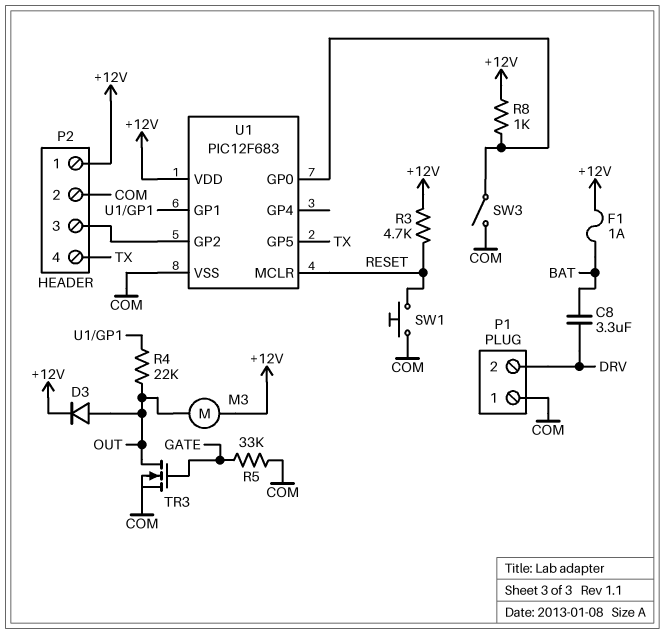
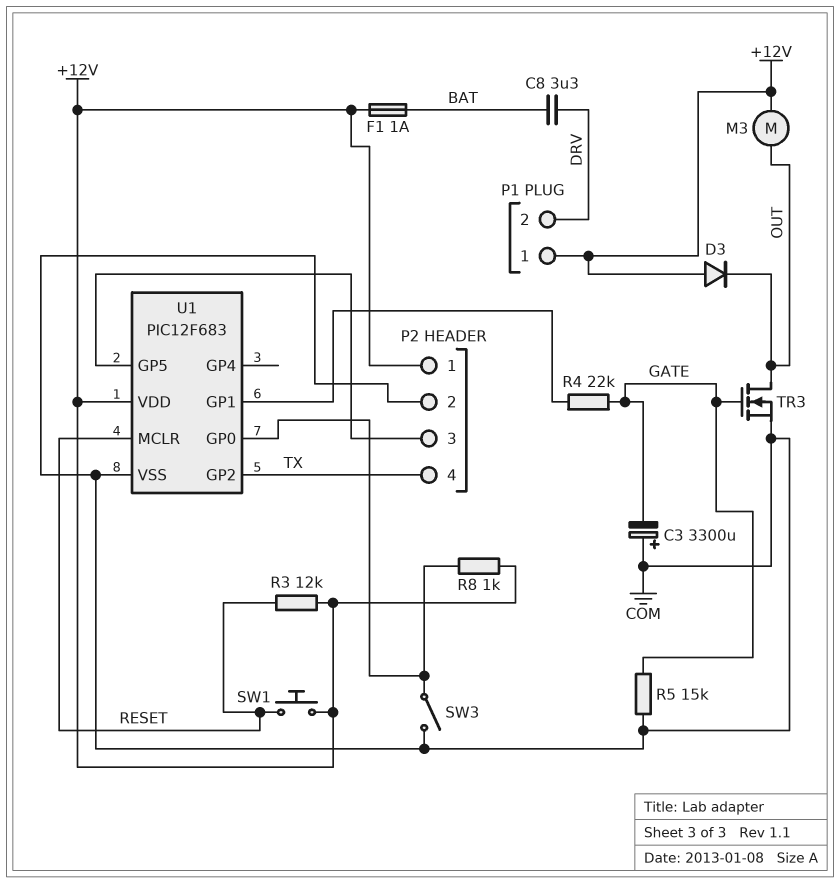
C3: none -> 3300uF (plus COM, minus GATE)
D3: diode (A OUT, K +12V) -> diode (A +12V, K OUT)
P1 pin 1: COM -> +12V
R3: 4.7k (+12V, RESET) -> 12k (+12V, RESET)
R4: 22k (OUT, U1/GP1) -> 22k (GATE, U1/GP1)
R5: 33k (COM, GATE) -> 15k (COM, GATE)
SW1: button (COM, RESET) -> button (+12V, RESET)
U1 pin GP2: P2/3 -> TX
U1 pin GP5: TX -> P2/3

